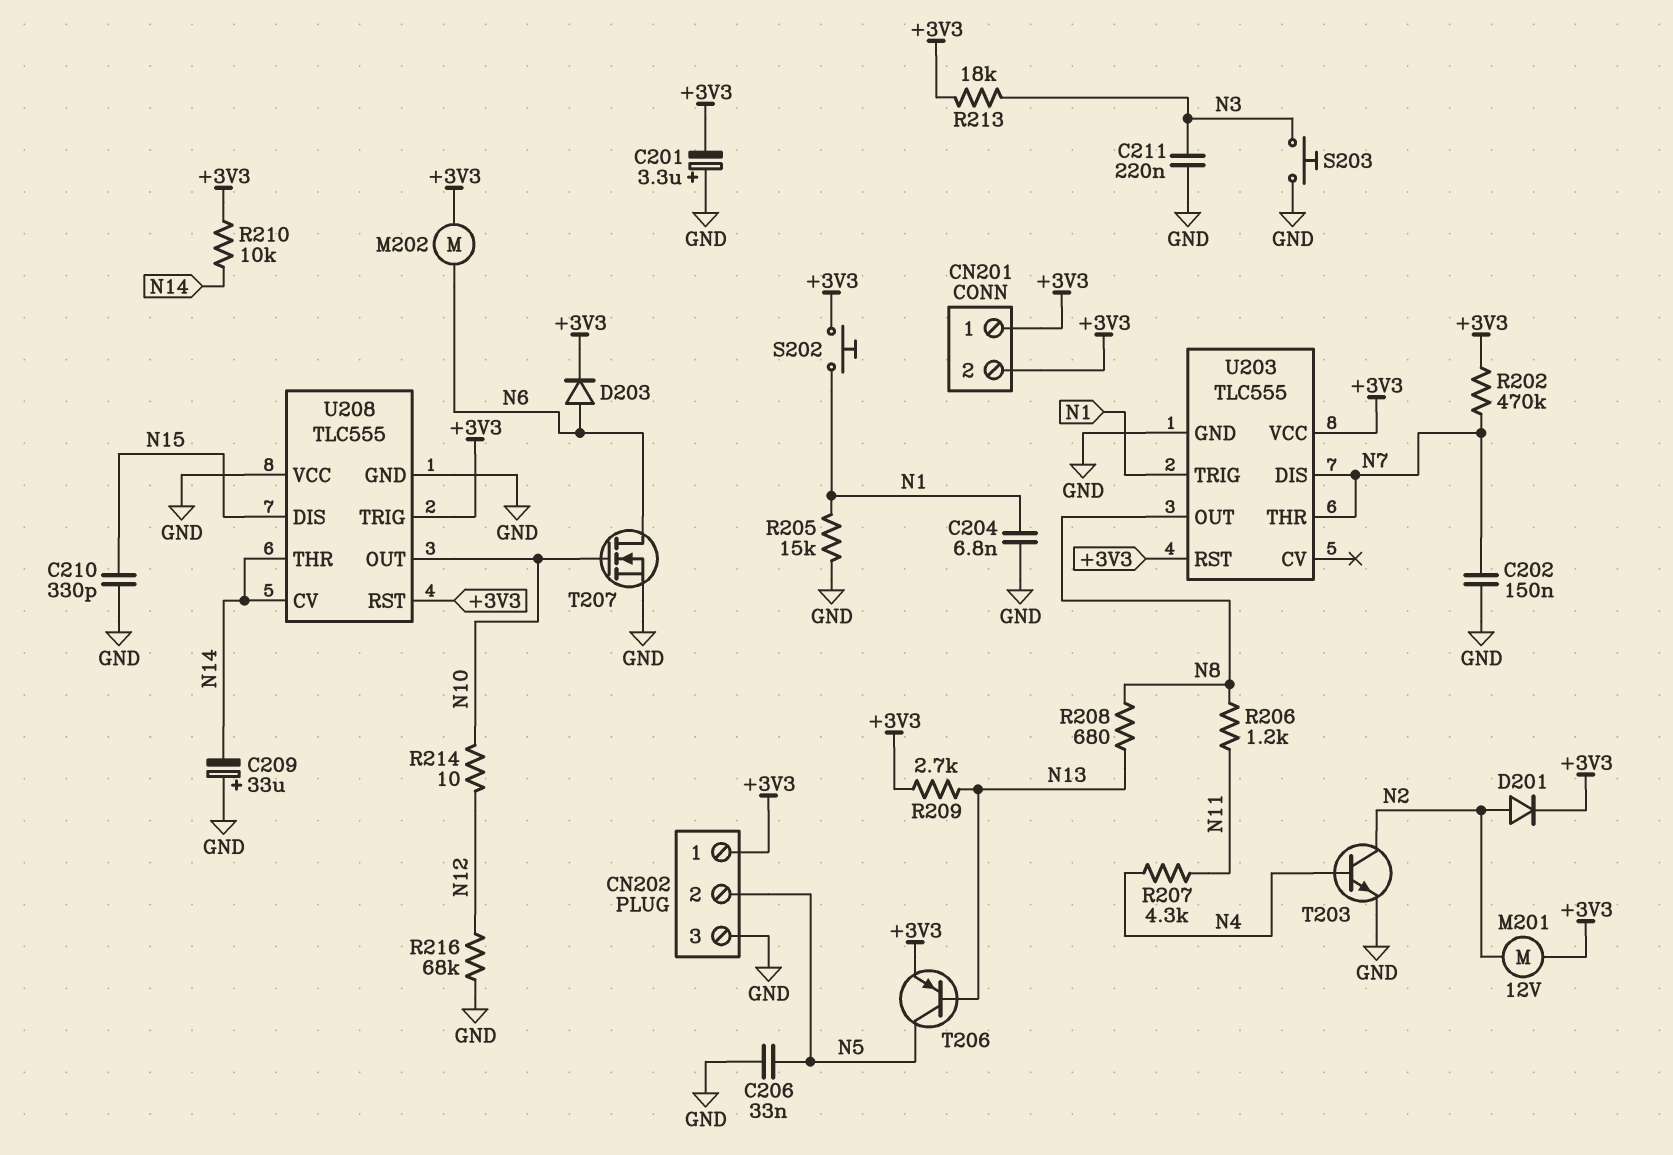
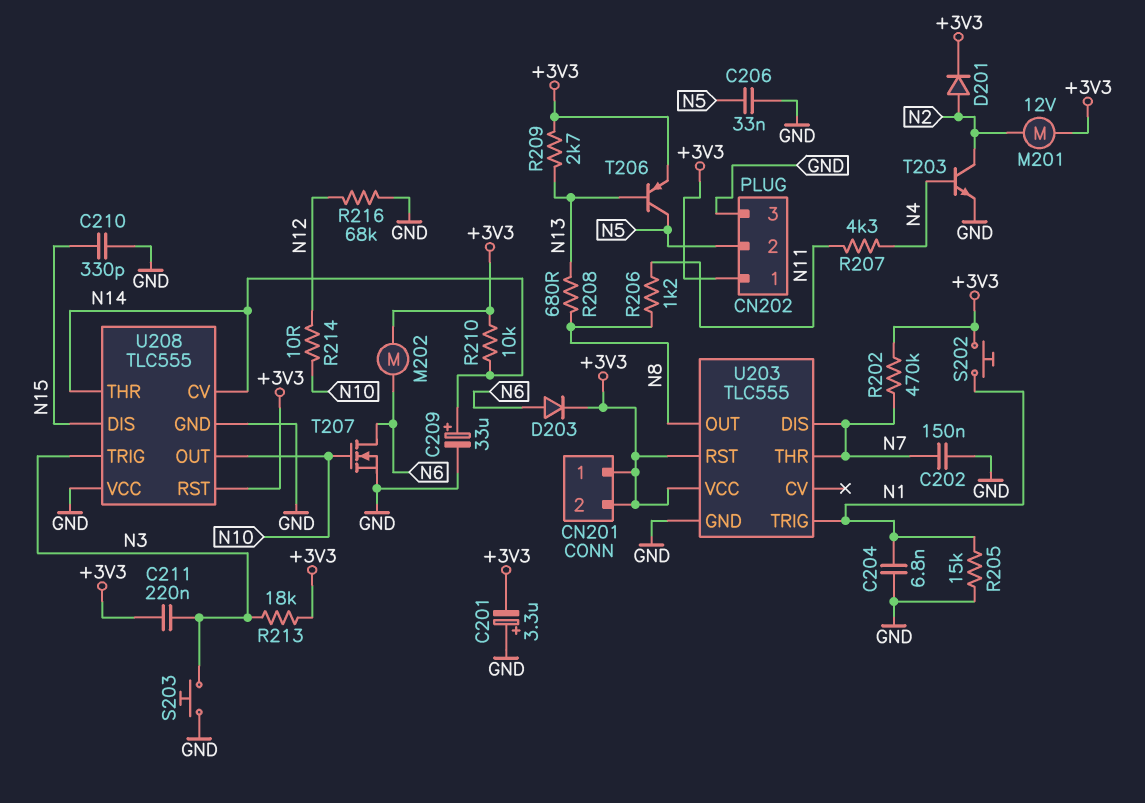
C209: 33uF (plus GND, minus N14) -> 33uF (plus N14, minus GND)
C211: 220nF (GND, N3) -> 220nF (+3V3, N3)
U208 pin TRIG: +3V3 -> N3

